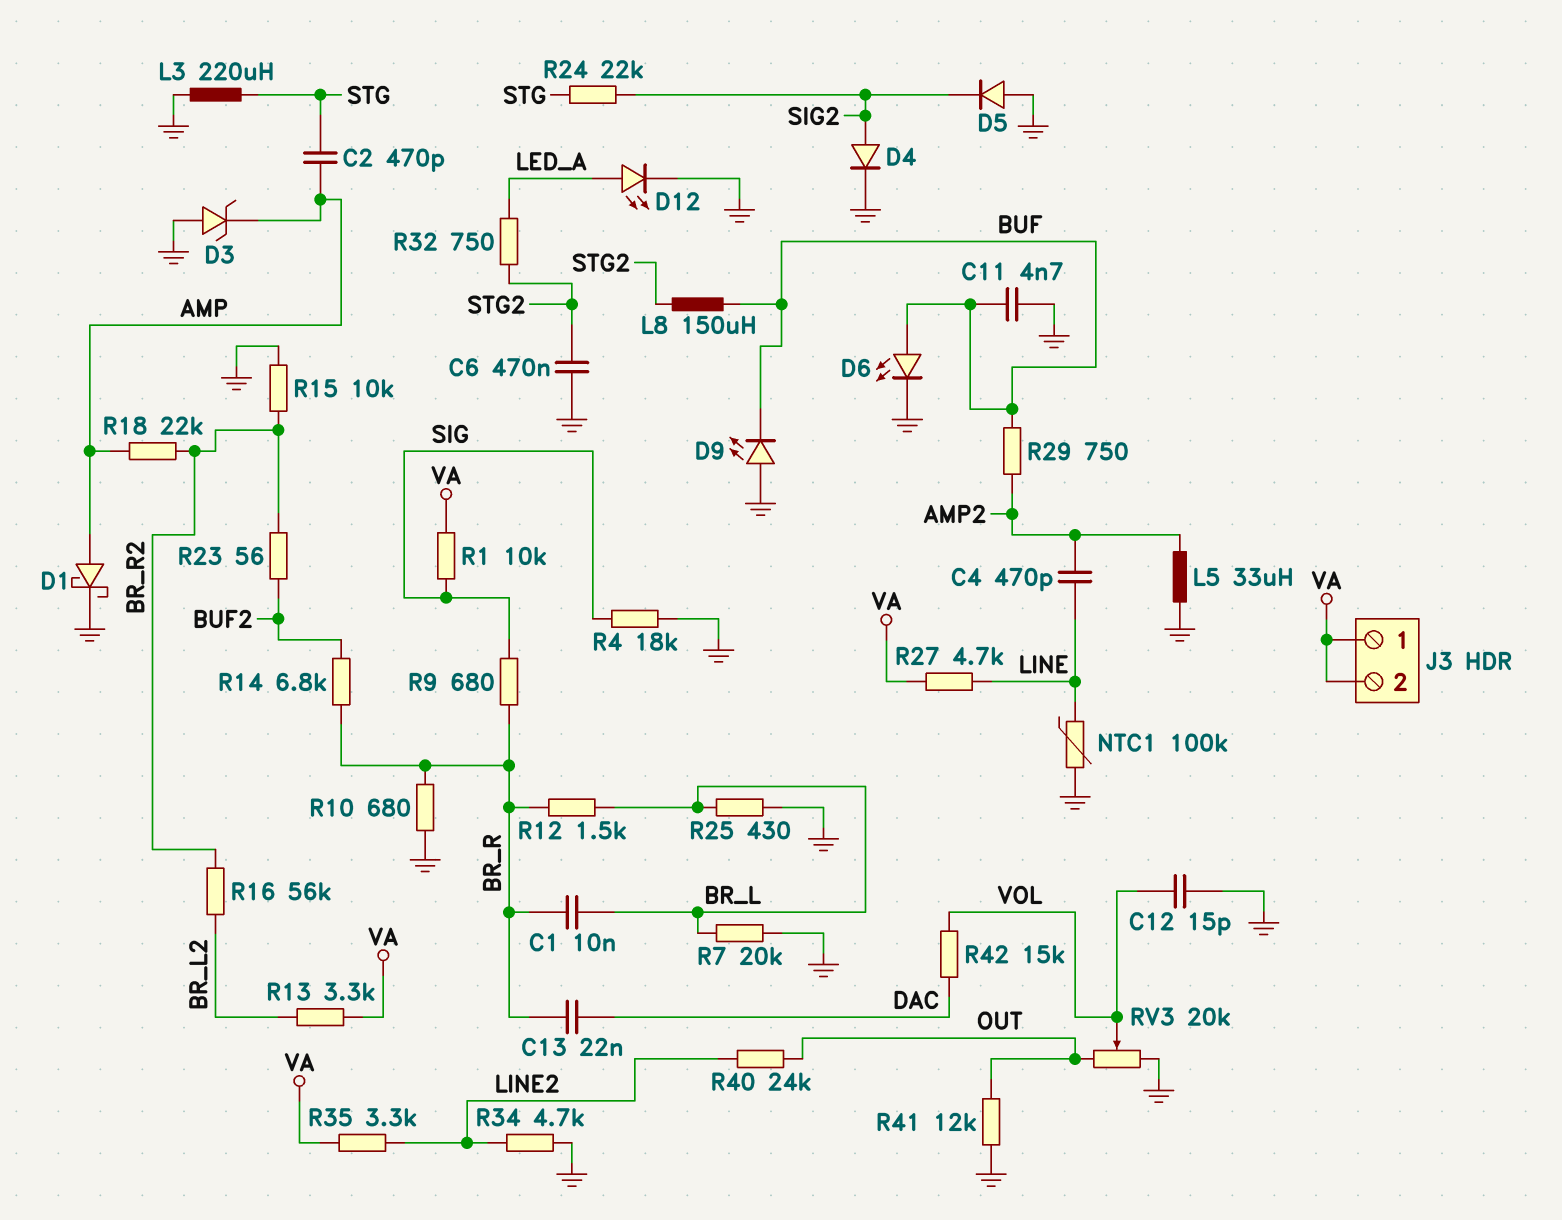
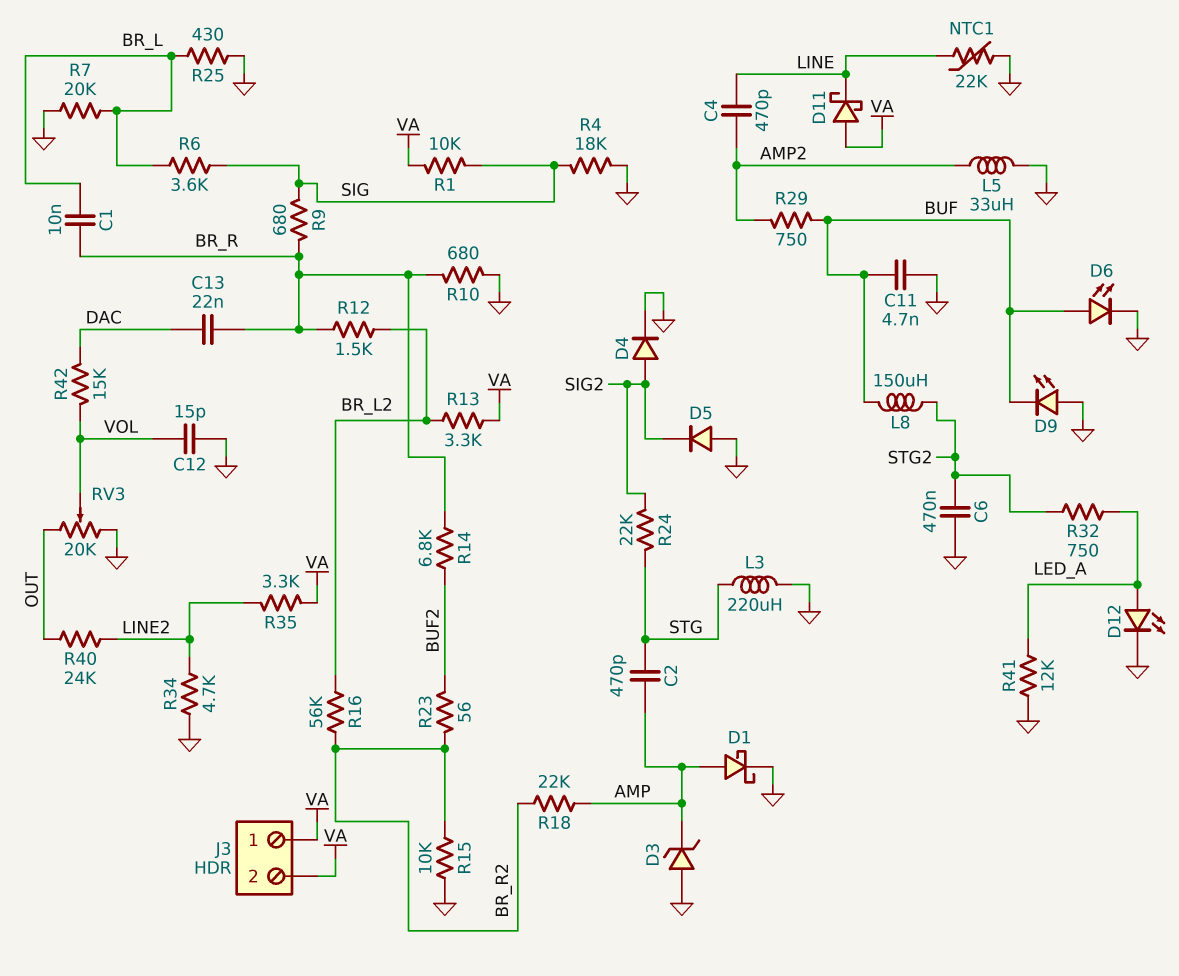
D11: none -> schottky (A VA, K LINE)
NTC1: 100k (GND, LINE) -> 22k (GND, LINE)
R6: none -> 3.6k (BR_L, SIG)
R12: 1.5k (BR_L, BR_R) -> 1.5k (BR_L2, BR_R)
R27: 4.7k (LINE, VA) -> none
R41: 12k (GND, OUT) -> 12k (GND, LED_A)

